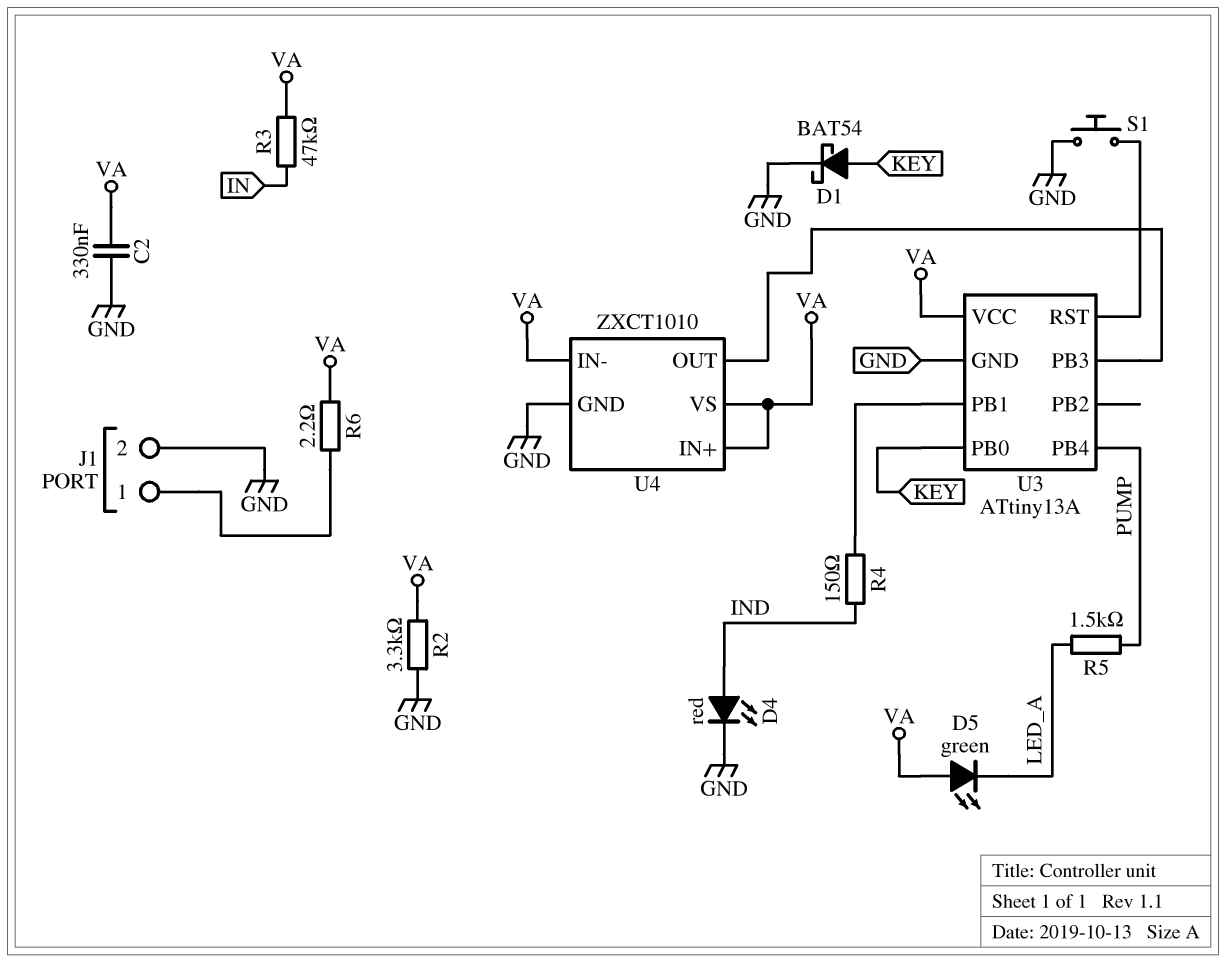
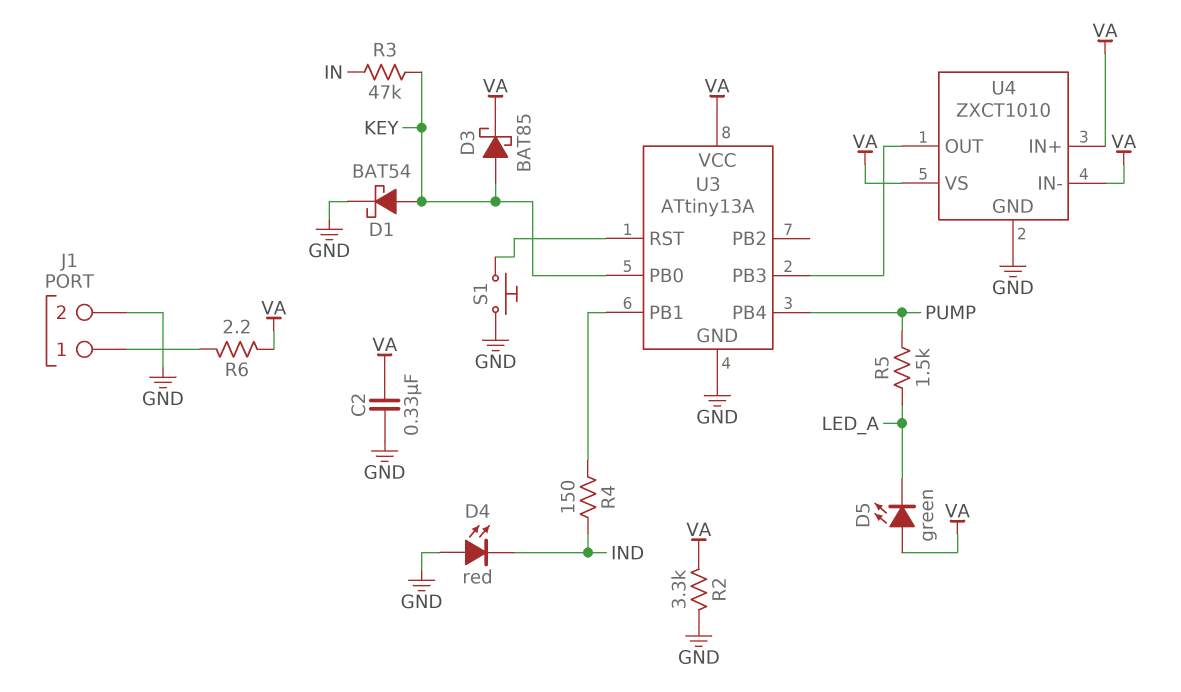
D3: none -> schottky BAT85 (A KEY, K VA)
D4: LED red (A IND, K GND) -> LED red (A GND, K IND)
R3: 47k (IN, VA) -> 47k (IN, KEY)

